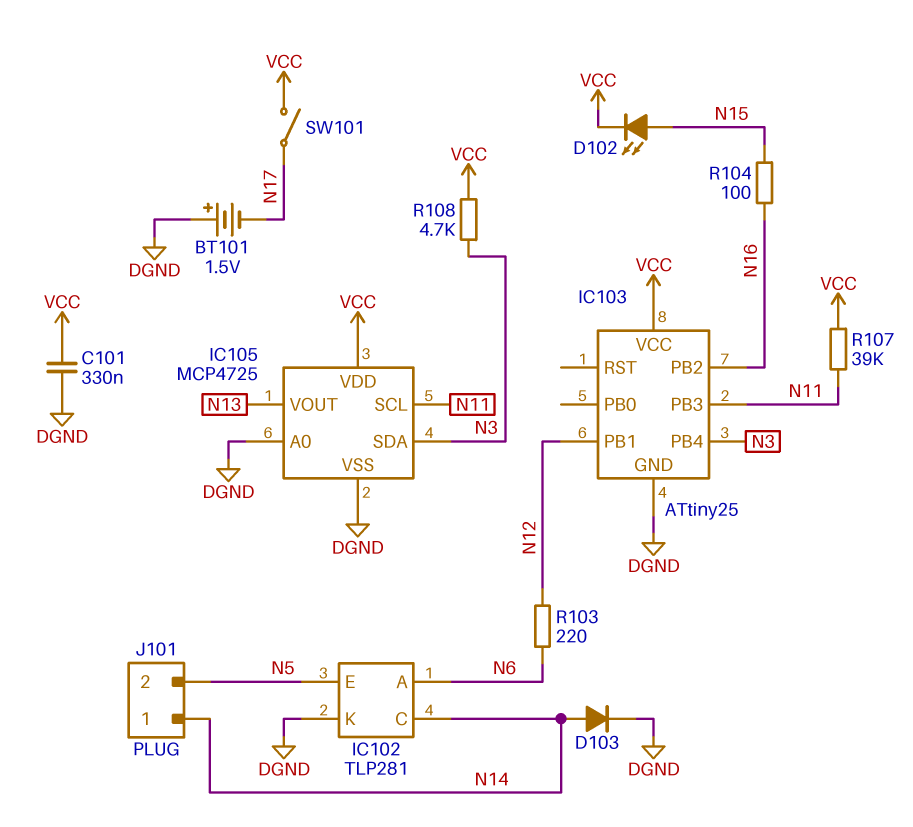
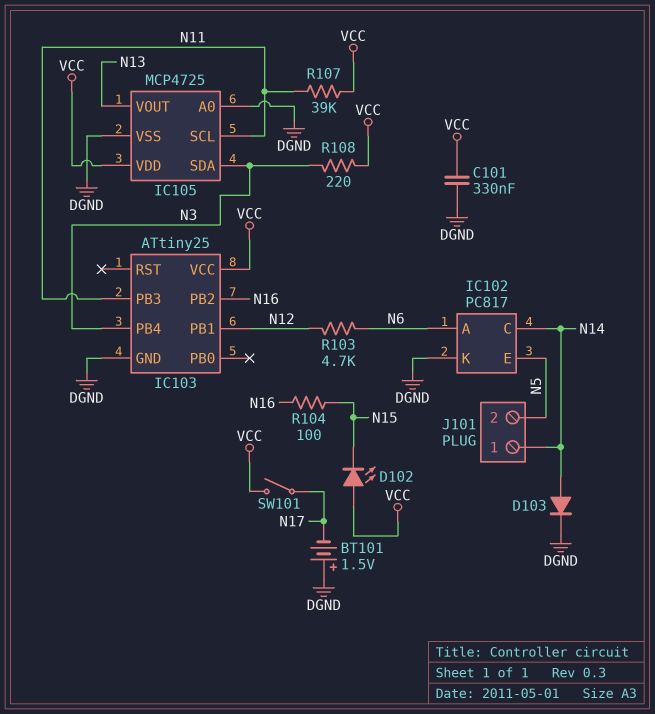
D102: LED (A N15, K VCC) -> LED (A VCC, K N15)
IC102: TLP281 -> PC817
R103: 220 (N6, N12) -> 4.7k (N6, N12)
R108: 4.7k (N3, VCC) -> 220 (N3, VCC)

